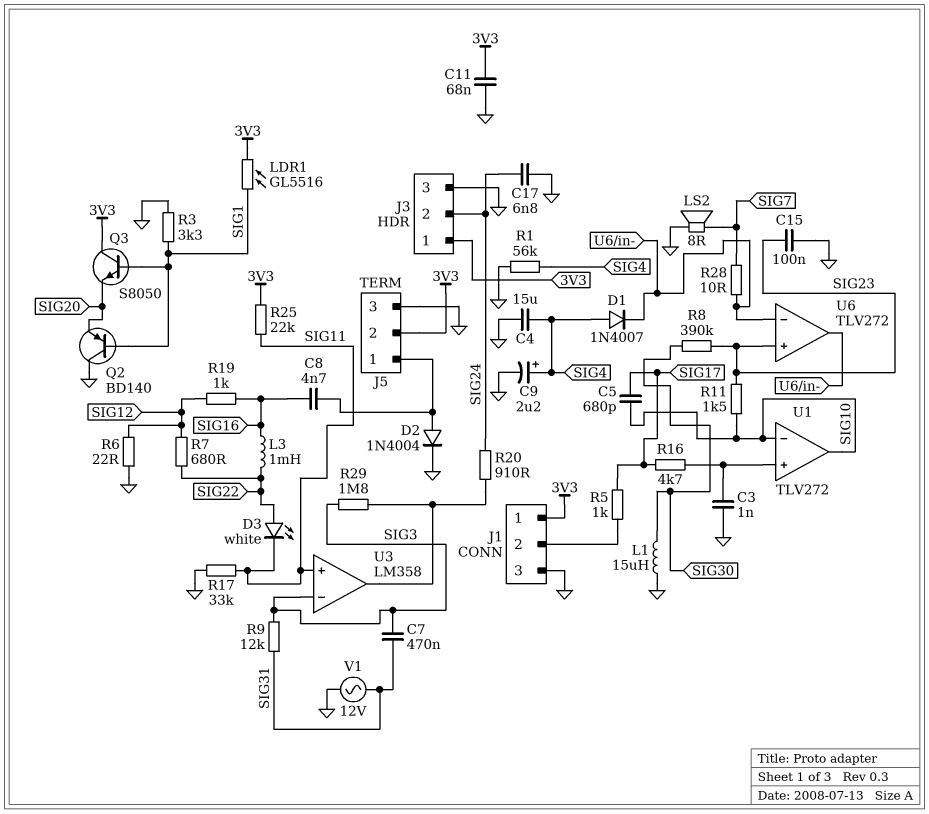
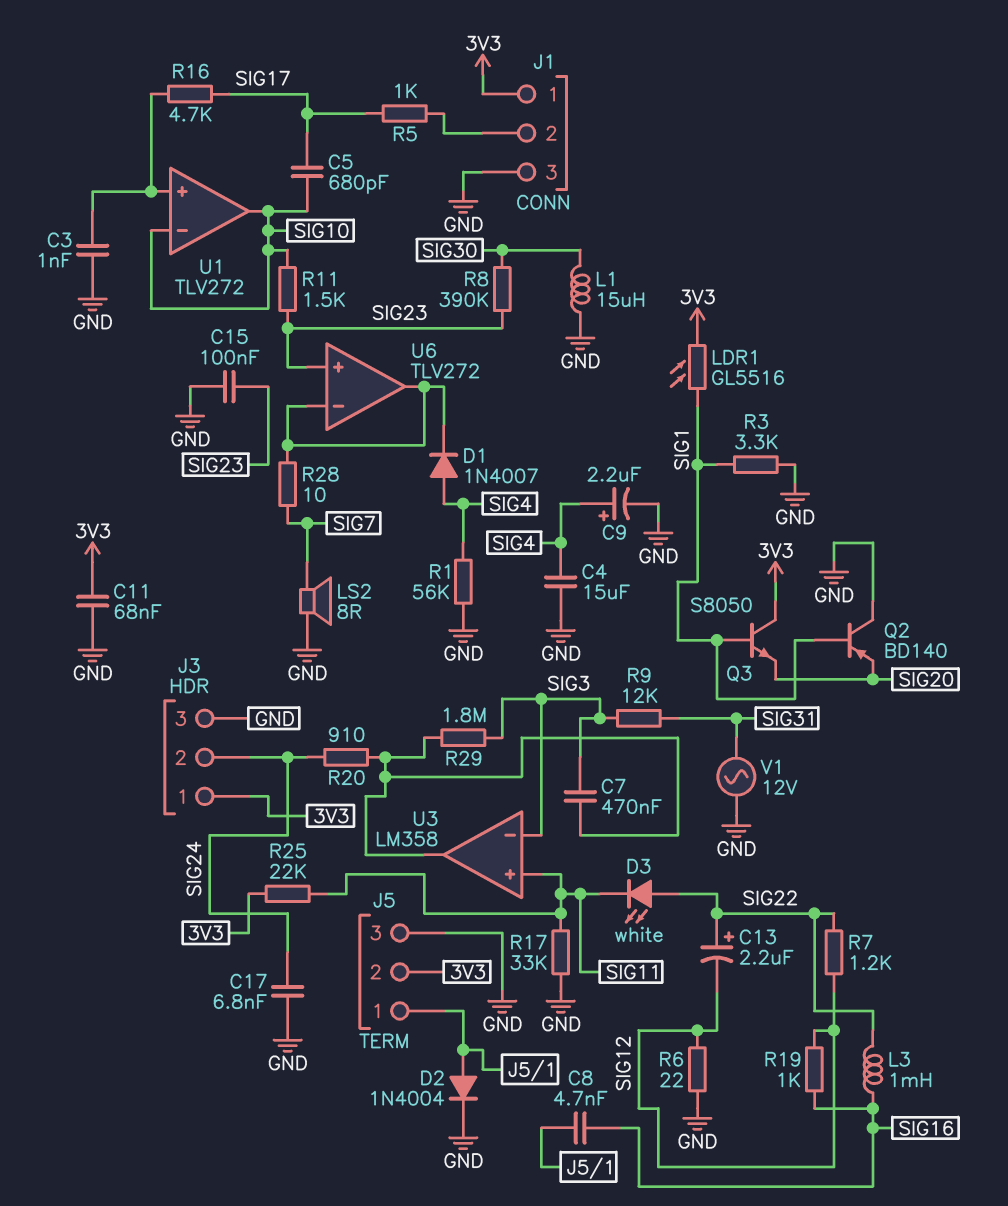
C7: 470nF (SIG3, SIG31) -> 470nF (SIG3, U3/out)
C13: none -> 2.2uF (plus SIG22, minus SIG12)
R7: 680 (SIG12, SIG22) -> 1.2k (SIG12, SIG22)

